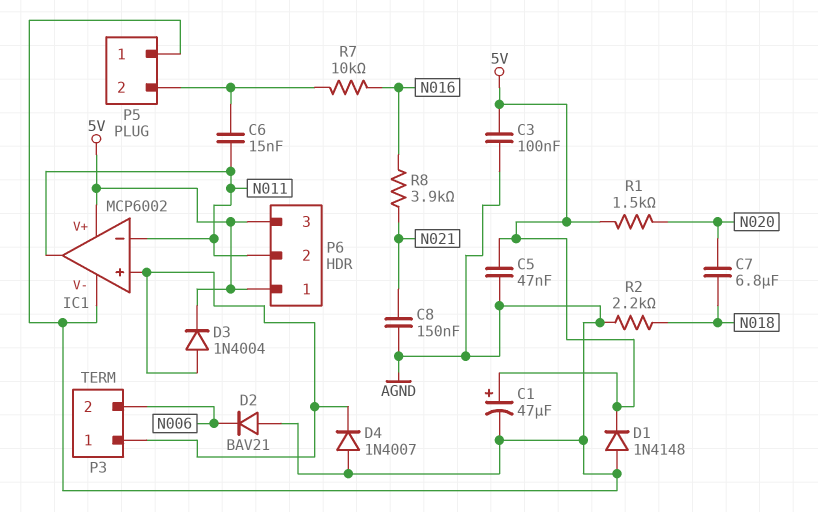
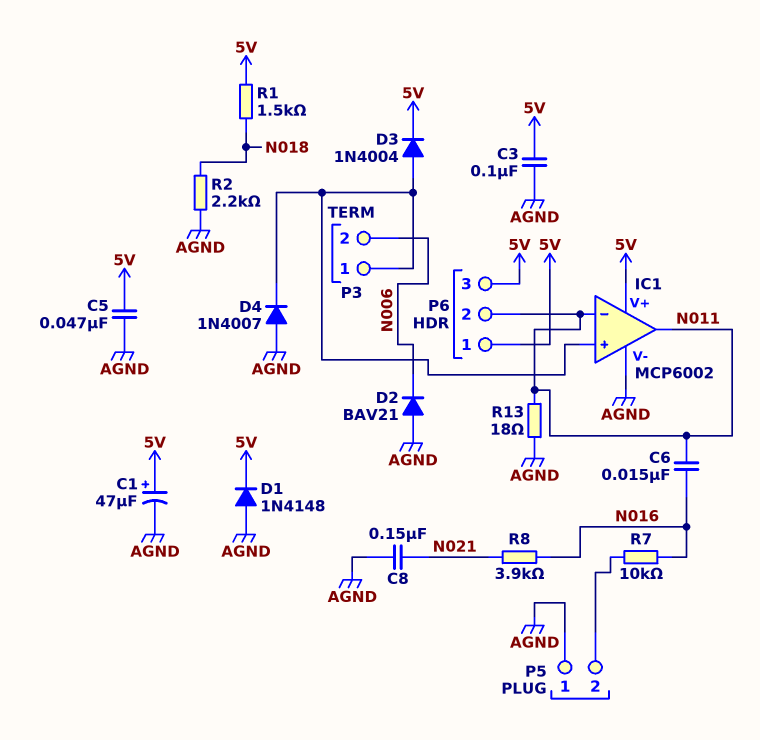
C6: 15nF (N011, P5/2) -> 15nF (N011, N016)
C7: 6.8uF (N018, N020) -> none
R1: 1.5k (5V, N020) -> 1.5k (5V, N018)
R13: none -> 18 (AGND, N011)

